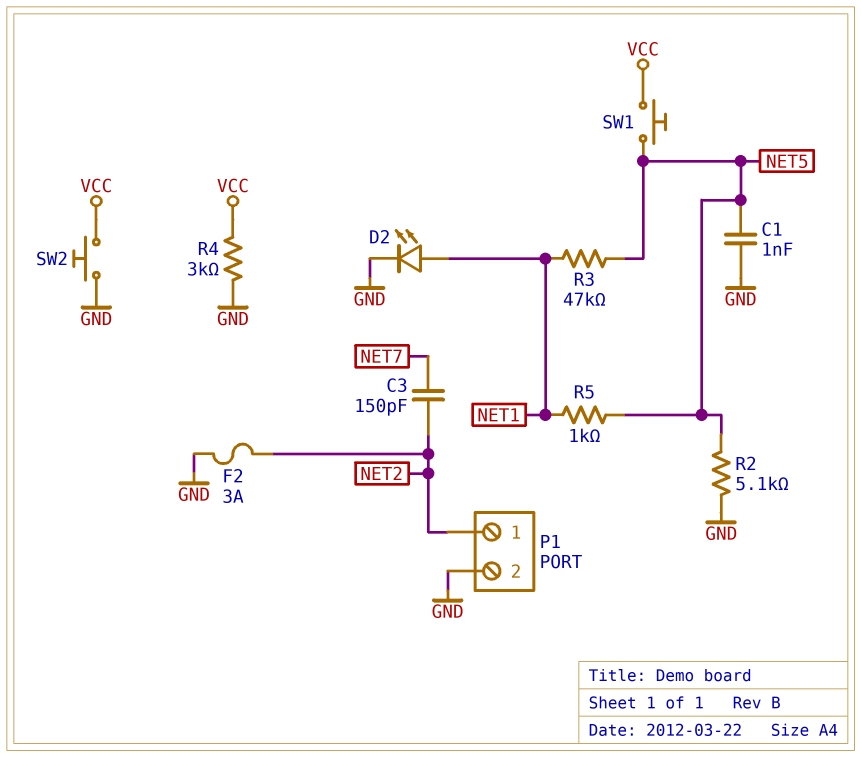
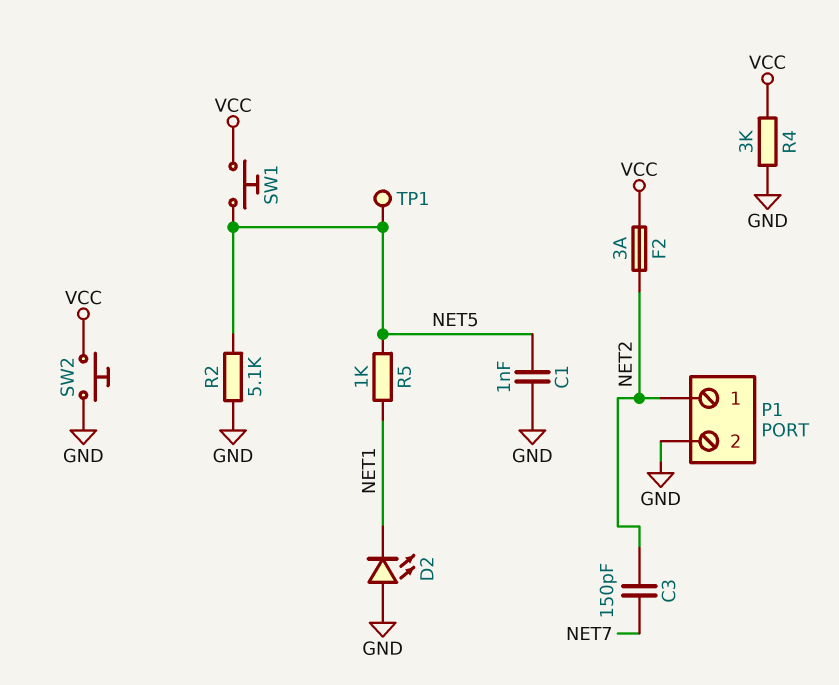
D2: LED (A NET1, K GND) -> LED (A GND, K NET1)
F2: 3A (GND, NET2) -> 3A (NET2, VCC)
R3: 47k (NET1, NET5) -> none
TP1: none -> test point (NET5)

